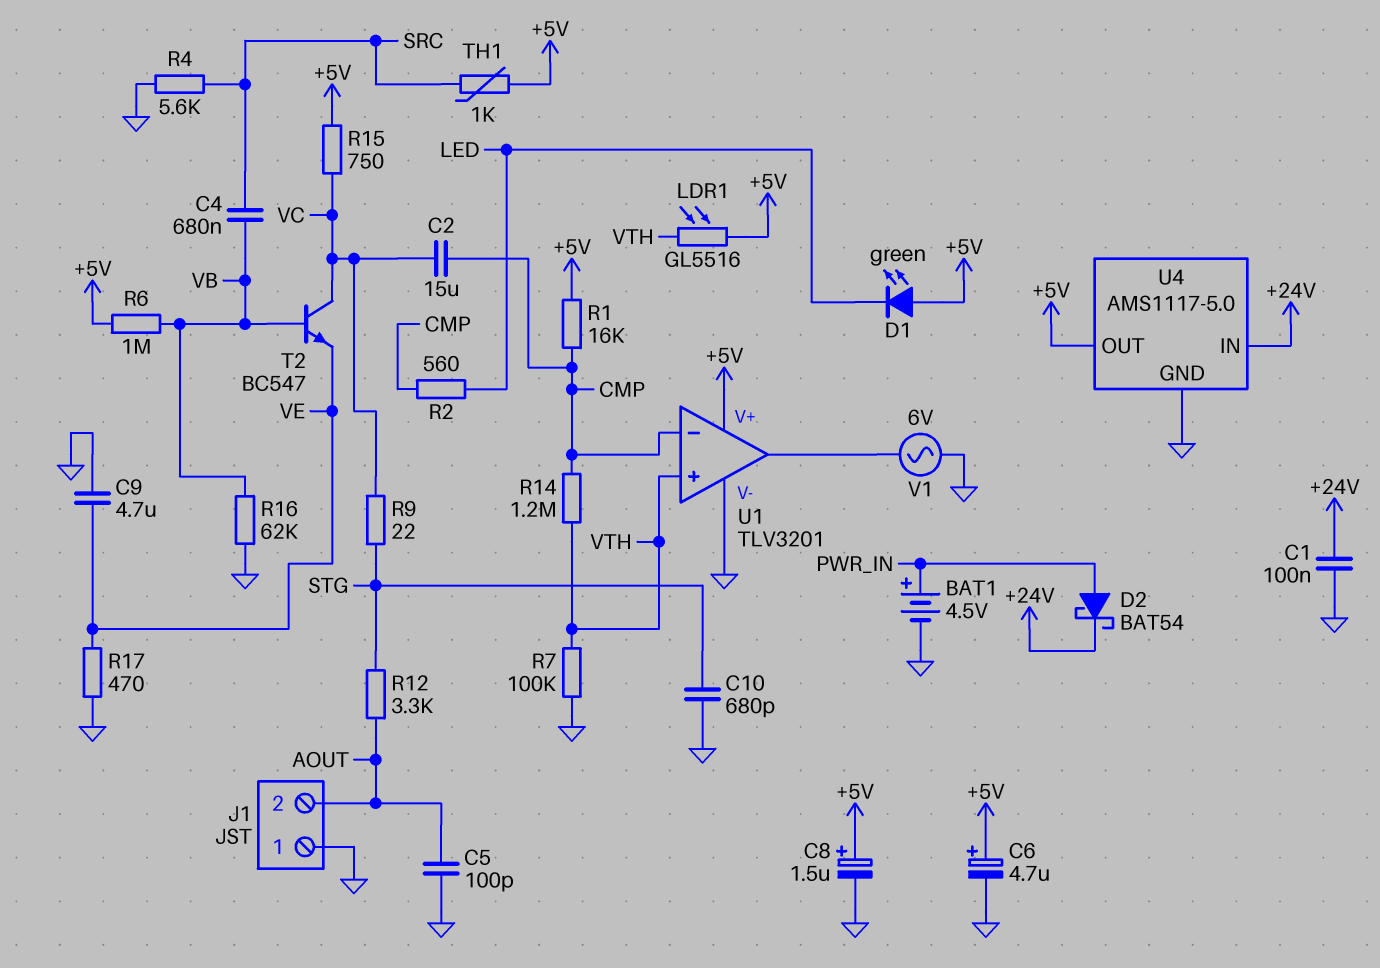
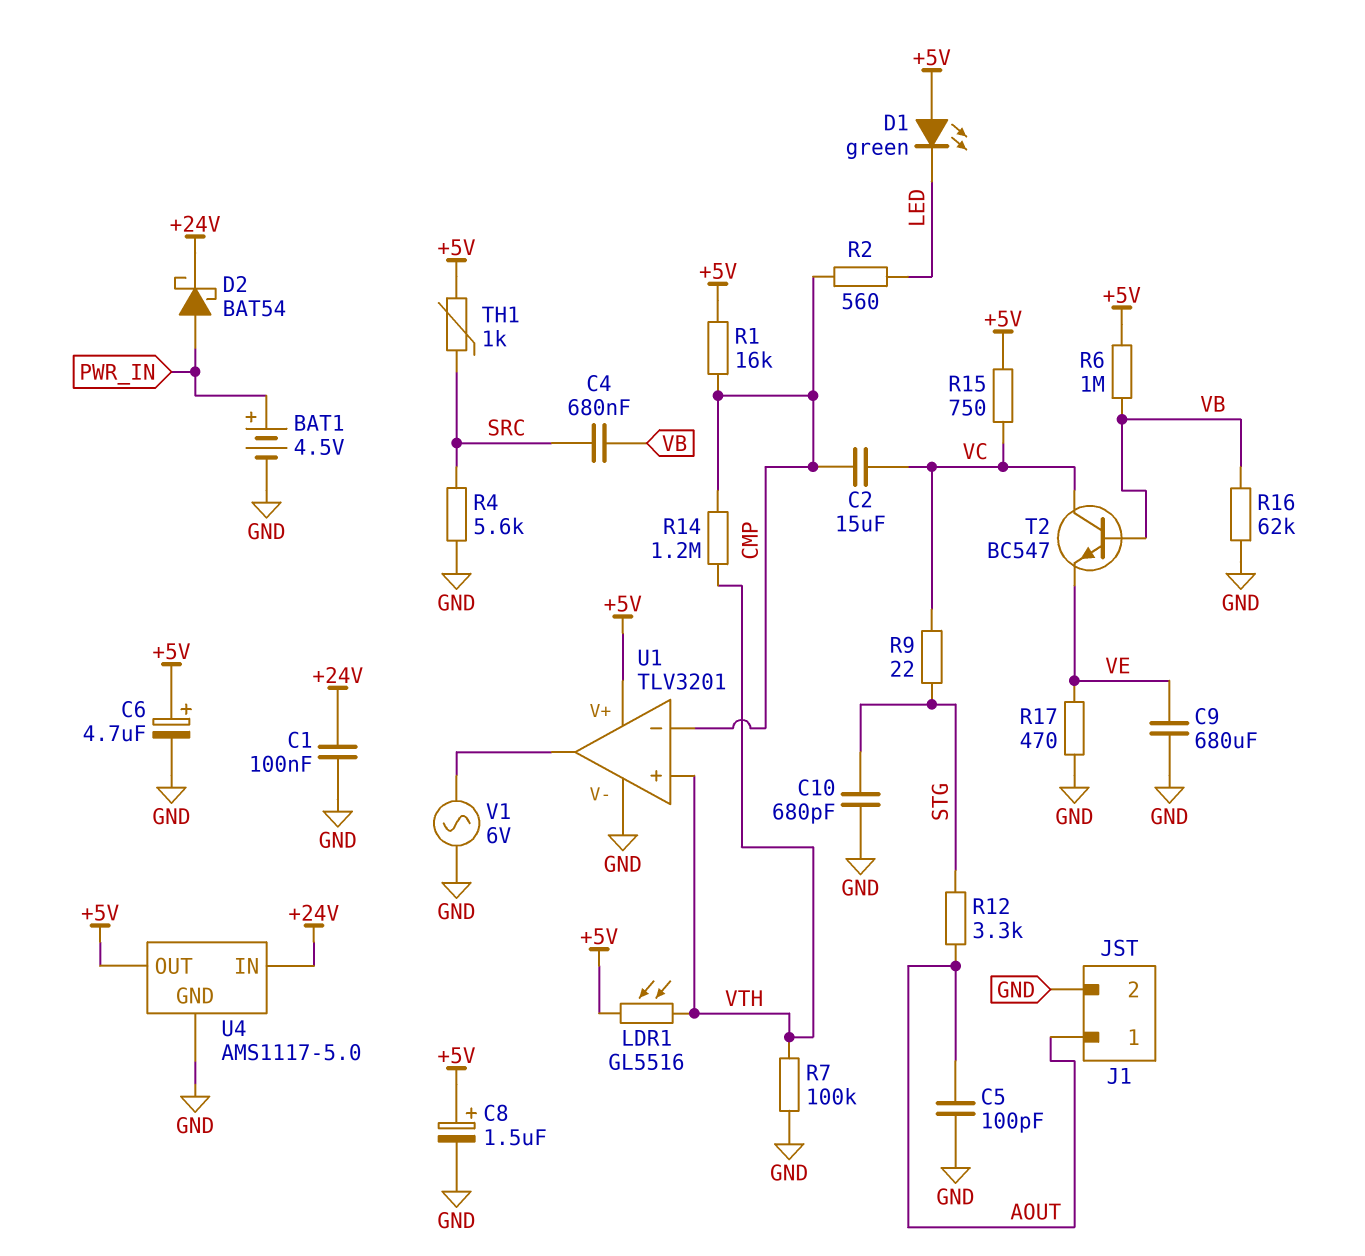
C9: 4.7uF (GND, VE) -> 680uF (GND, VE)
J1 pin 1: GND -> AOUT
J1 pin 2: AOUT -> GND

